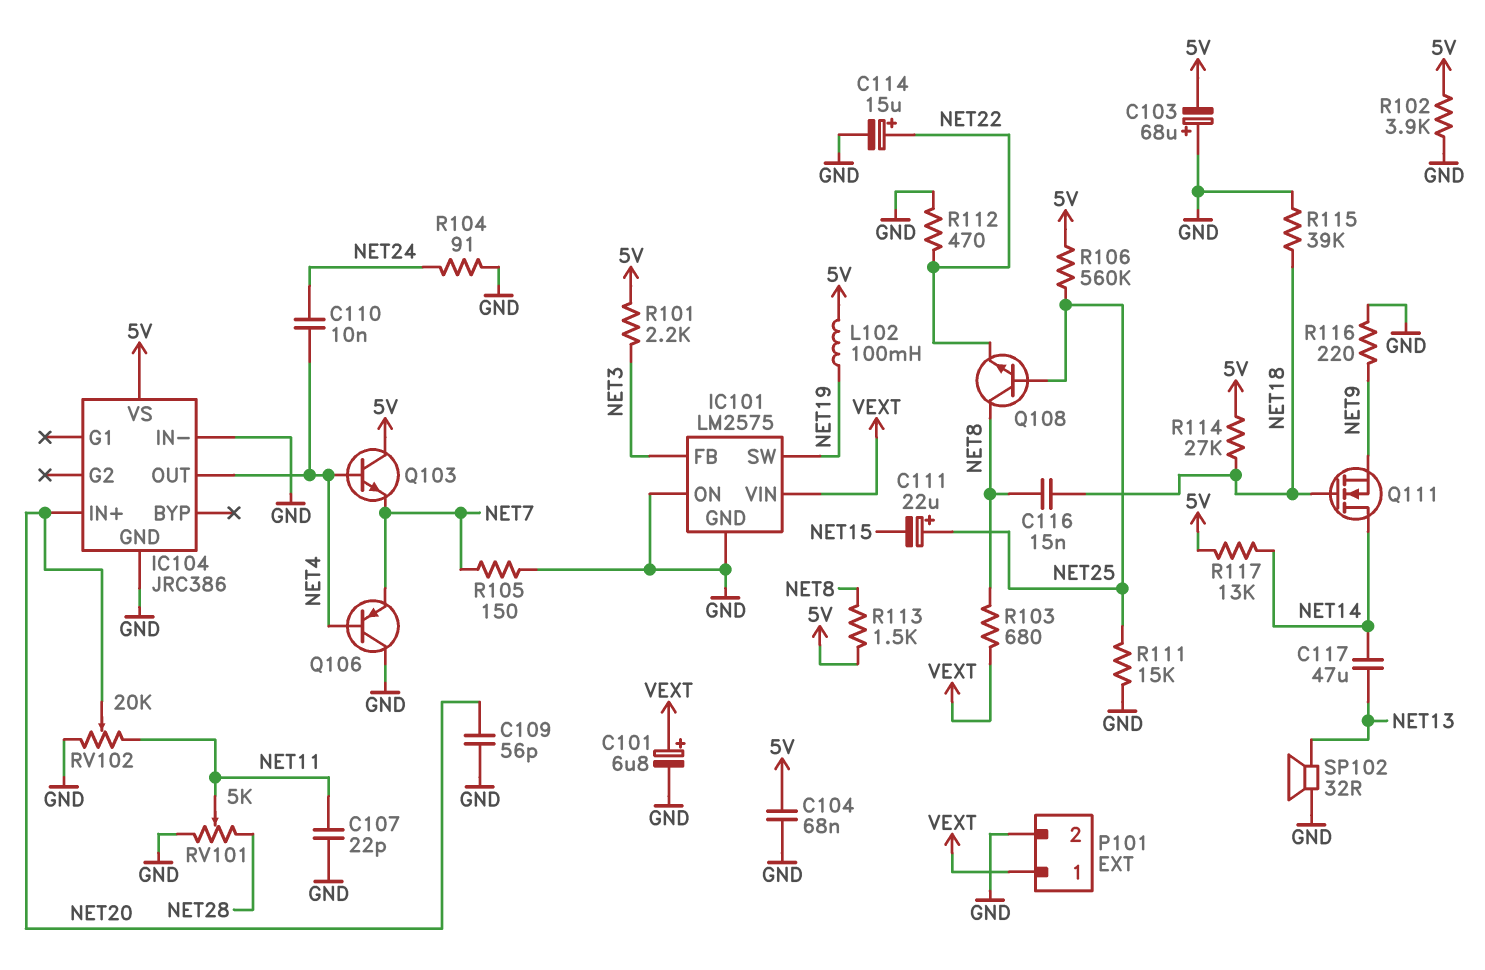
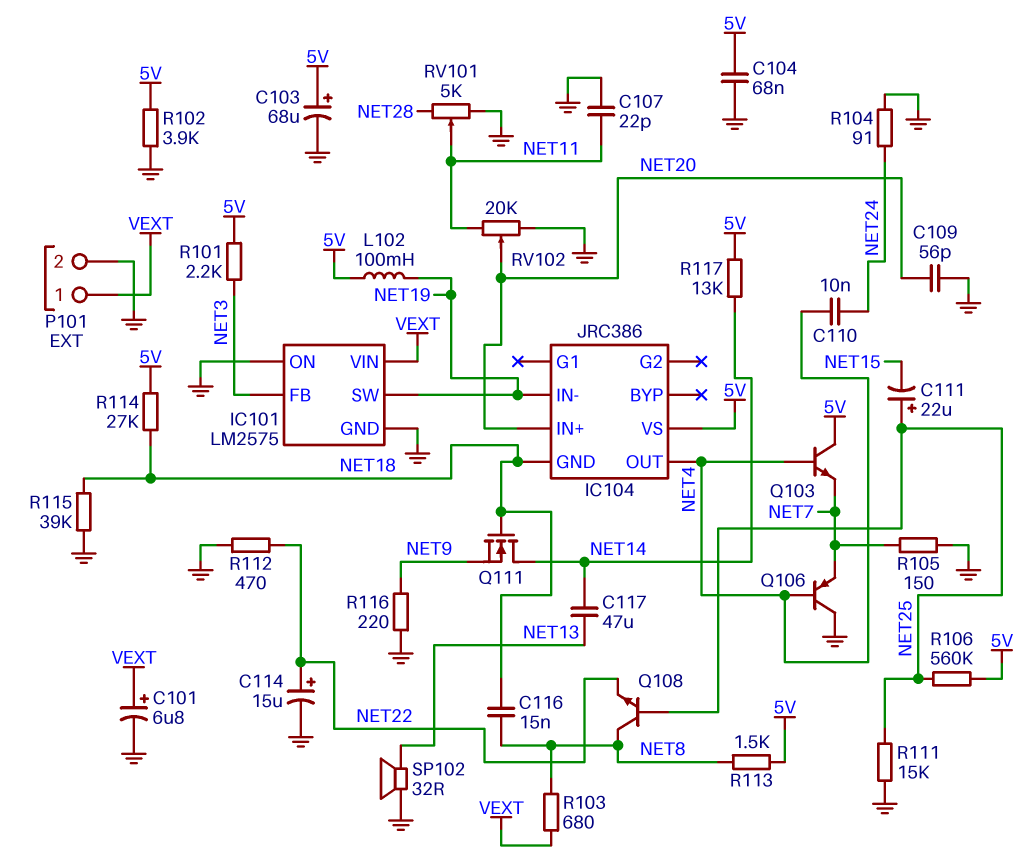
C103: 68uF (plus GND, minus 5V) -> 68uF (plus 5V, minus GND)
IC104 pin GND: GND -> NET18
IC104 pin IN-: GND -> NET19

